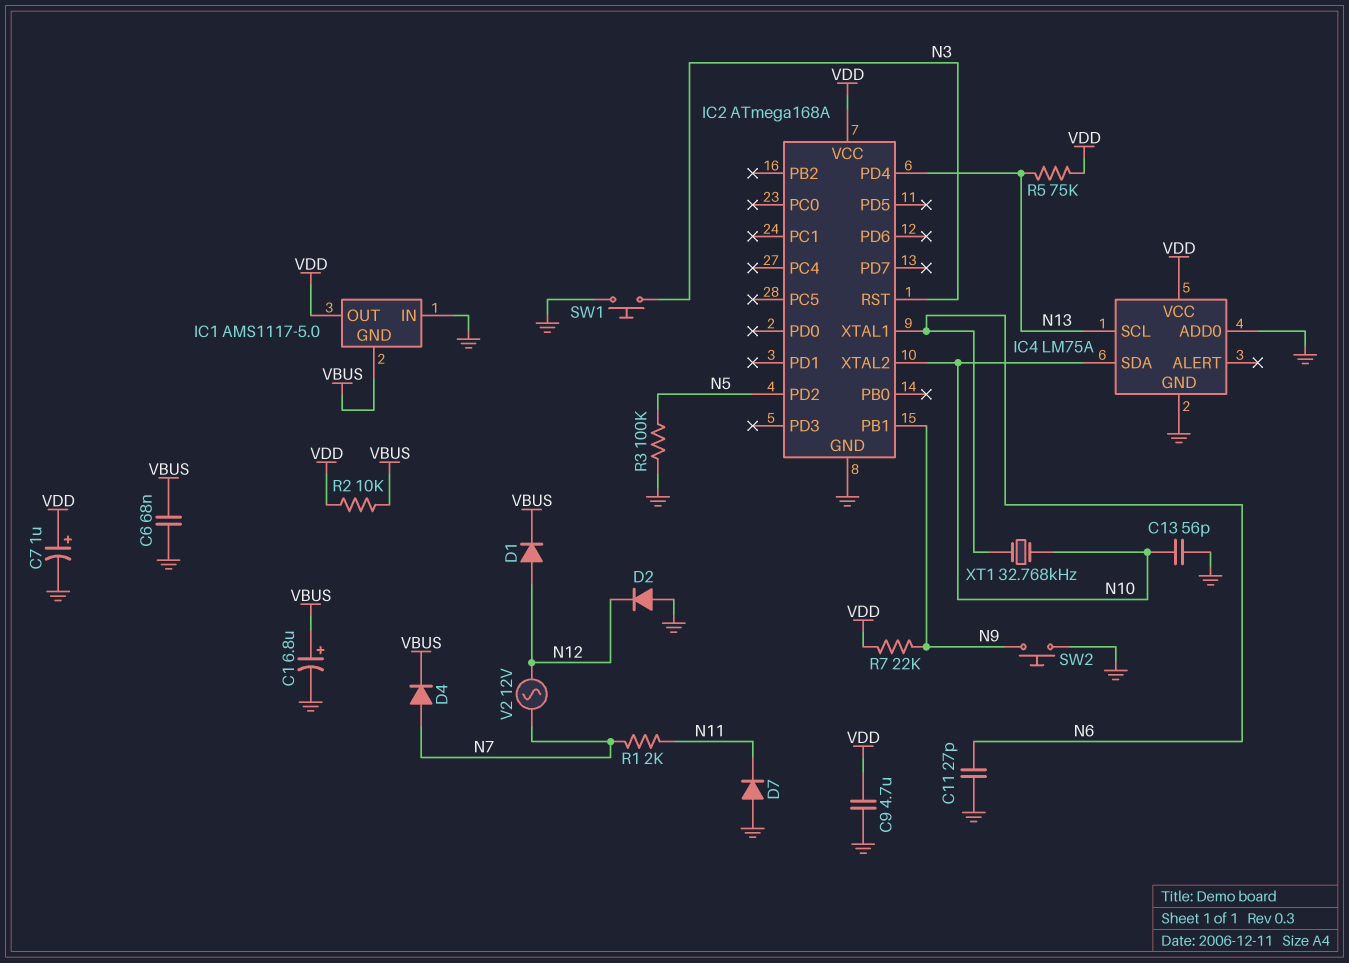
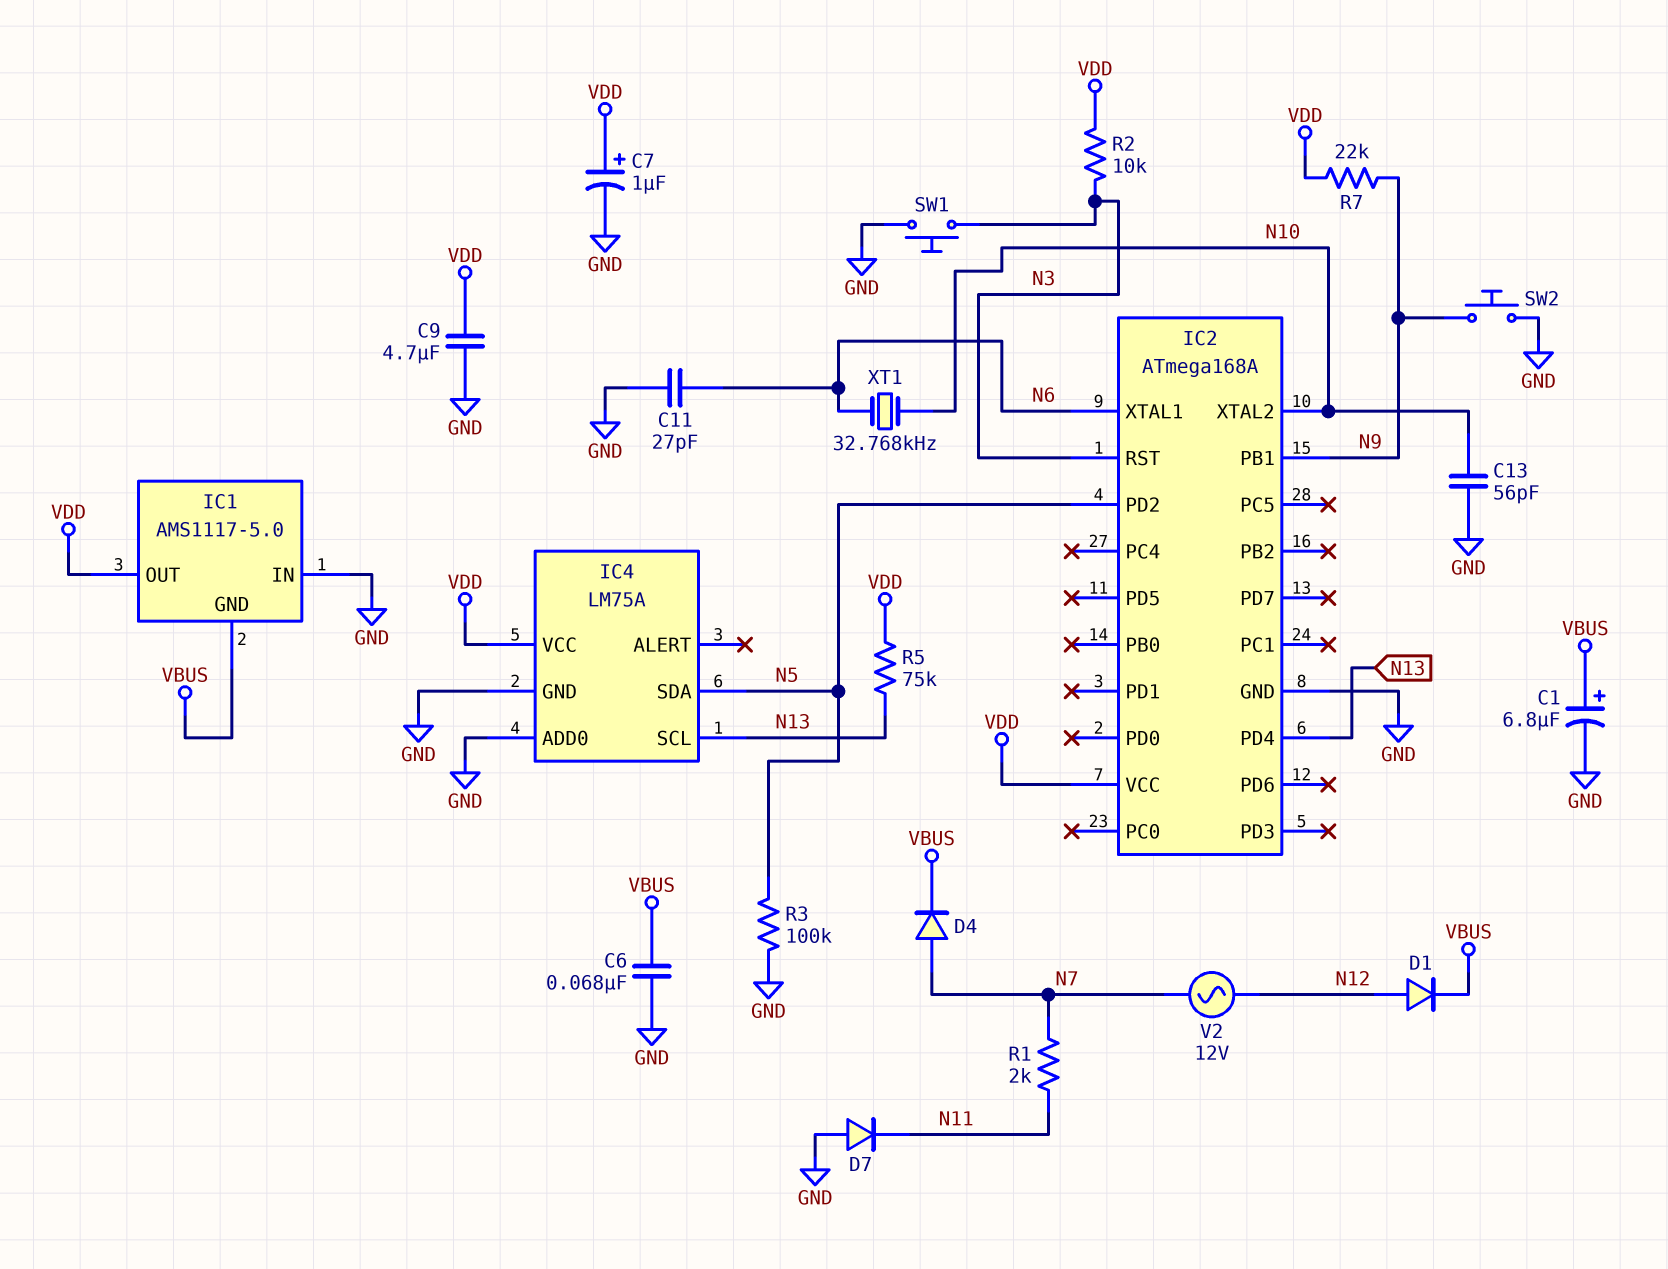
D2: diode (A GND, K N12) -> none
IC4 pin SDA: N10 -> N5
R2: 10k (VBUS, VDD) -> 10k (N3, VDD)

